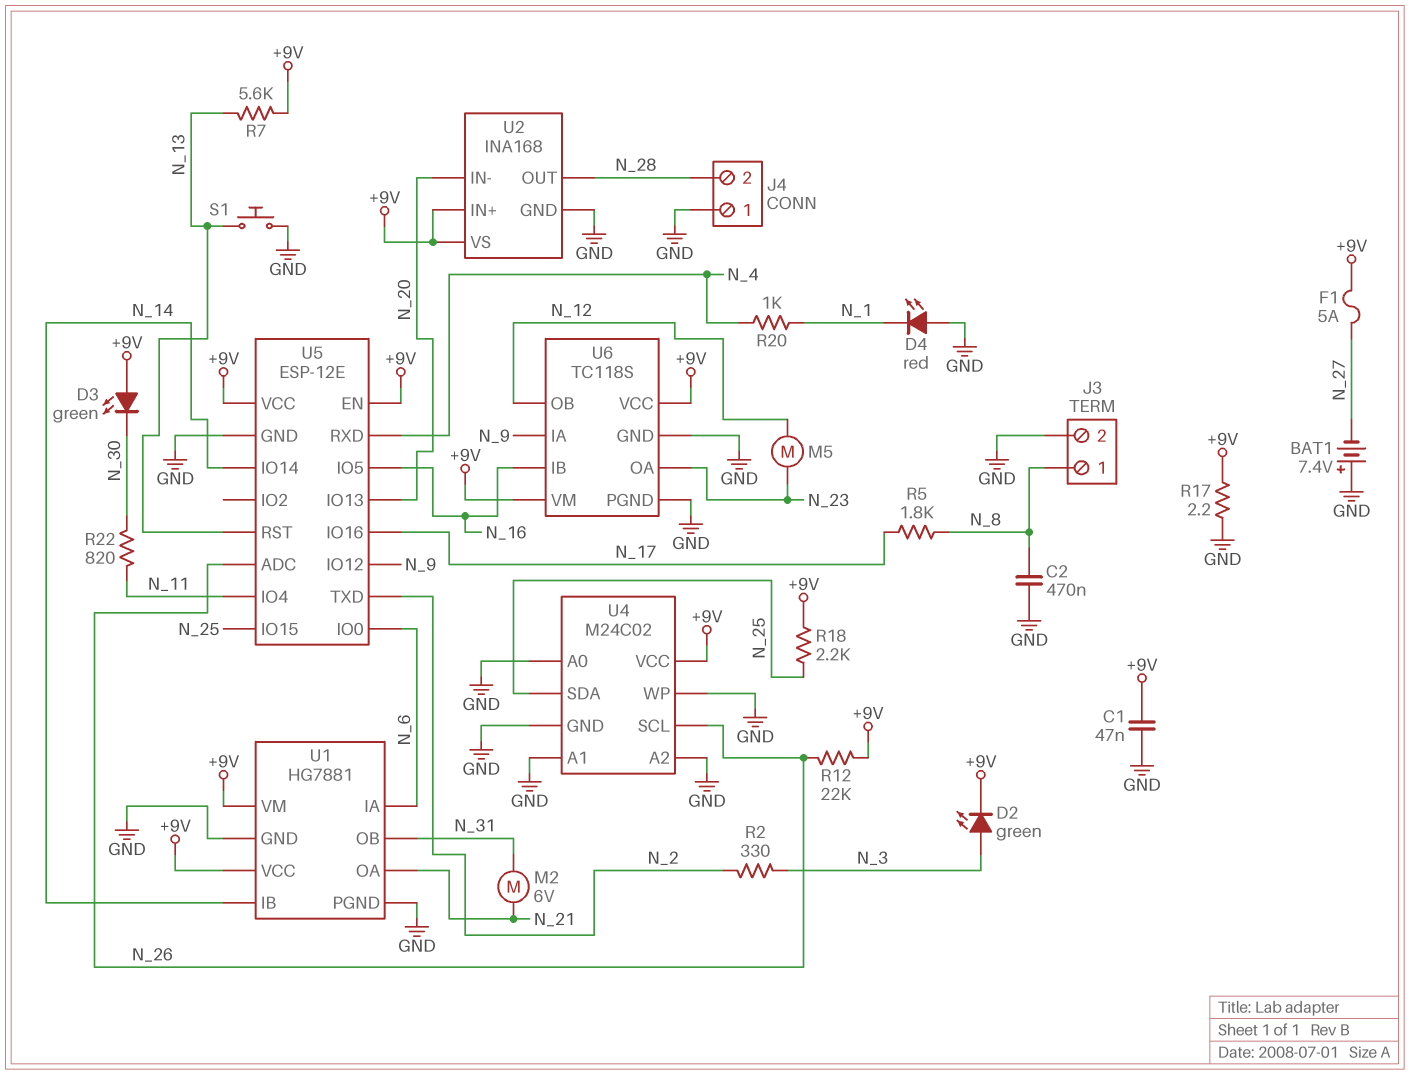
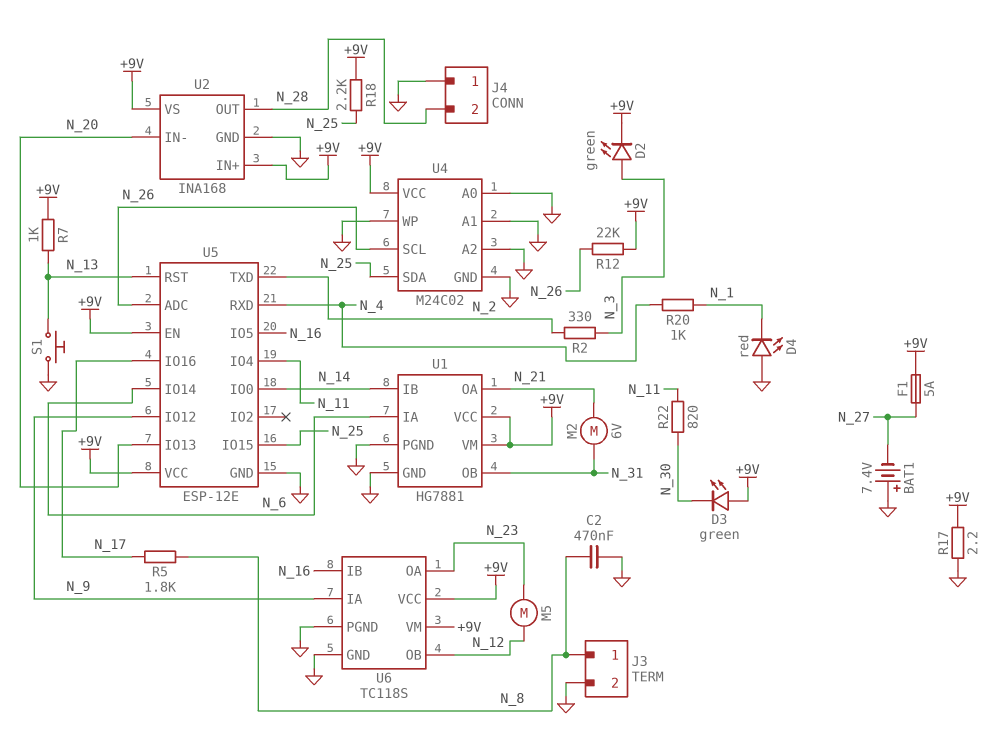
C1: 47nF (+9V, GND) -> none
R7: 5.6k (+9V, N_13) -> 1k (+9V, N_13)
U5 pin IO0: N_6 -> N_14
U5 pin IO14: N_14 -> N_6

